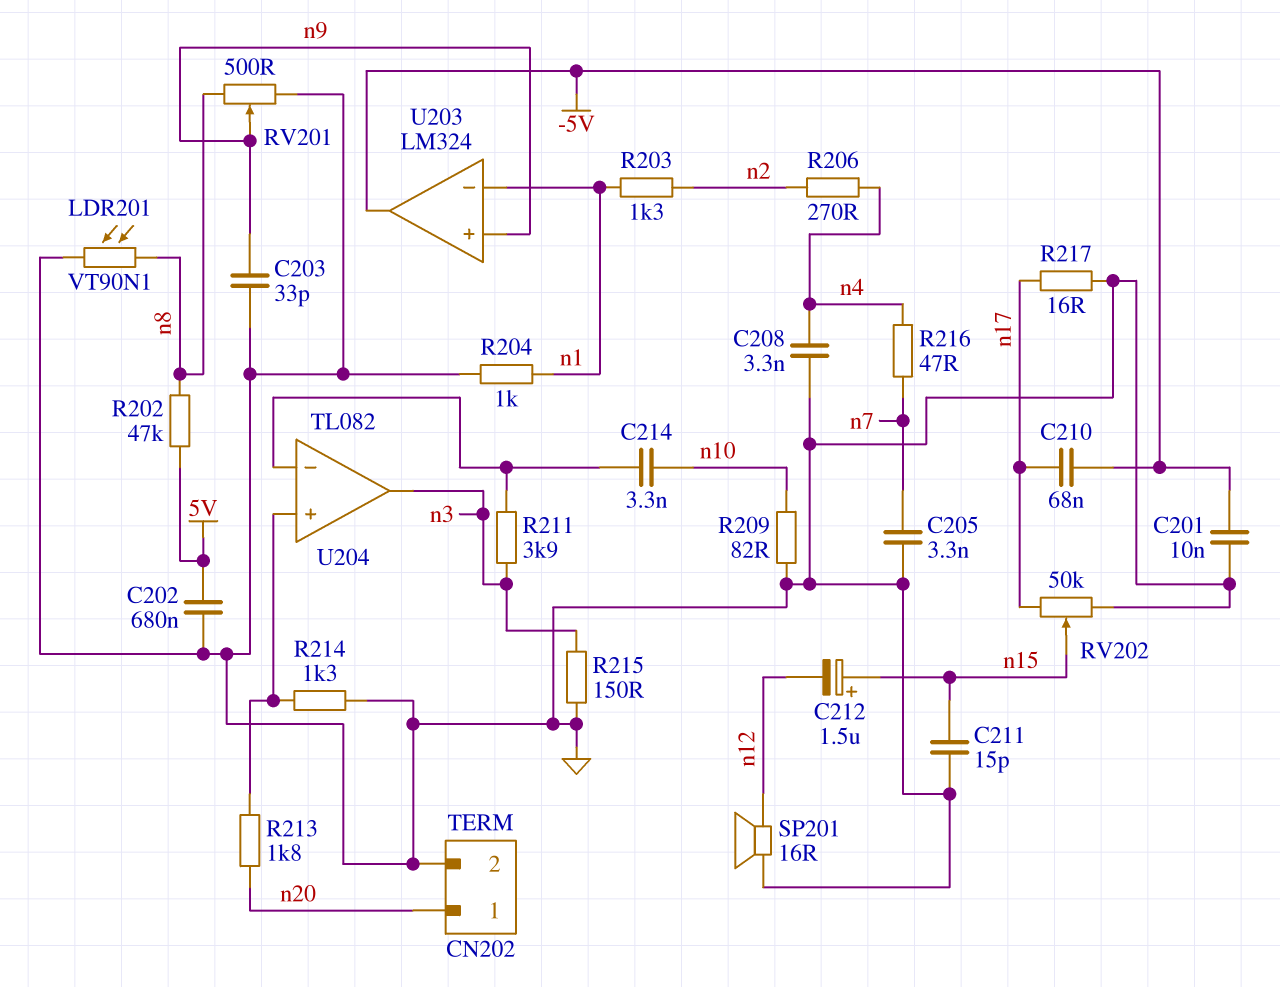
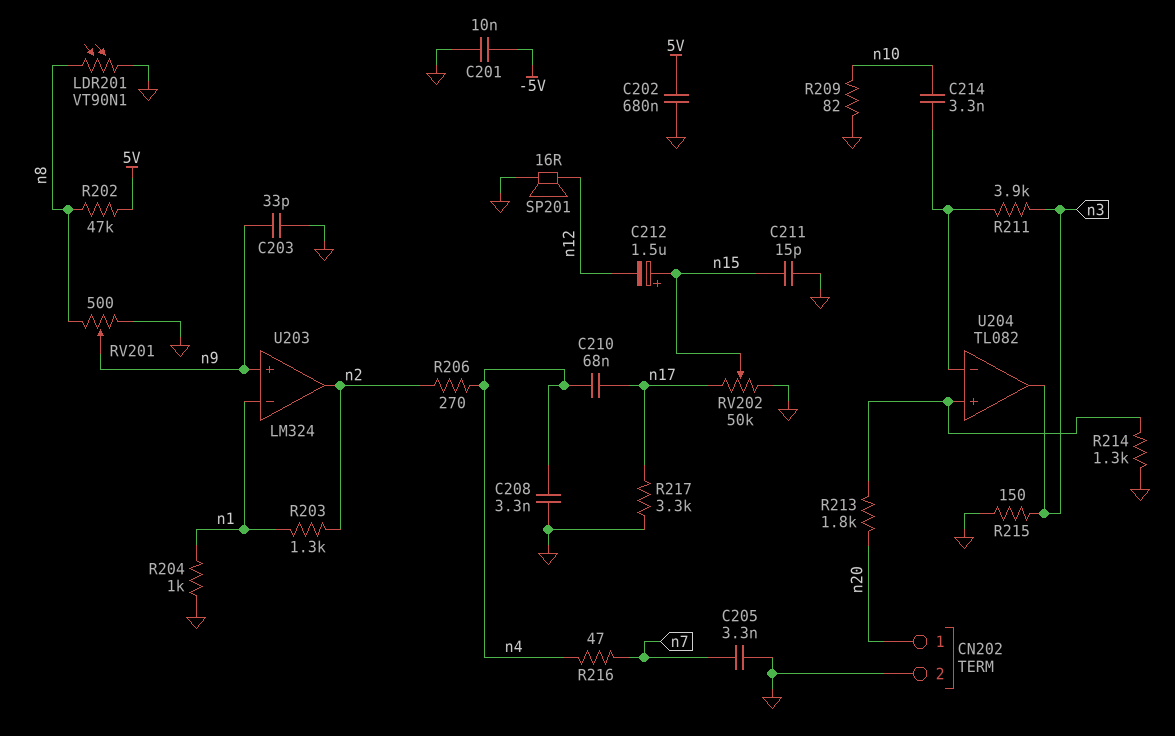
C210: 68nF (-5V, n17) -> 68nF (n4, n17)
R217: 16 (GND, n17) -> 3.3k (GND, n17)
U203 pin out: -5V -> n2

